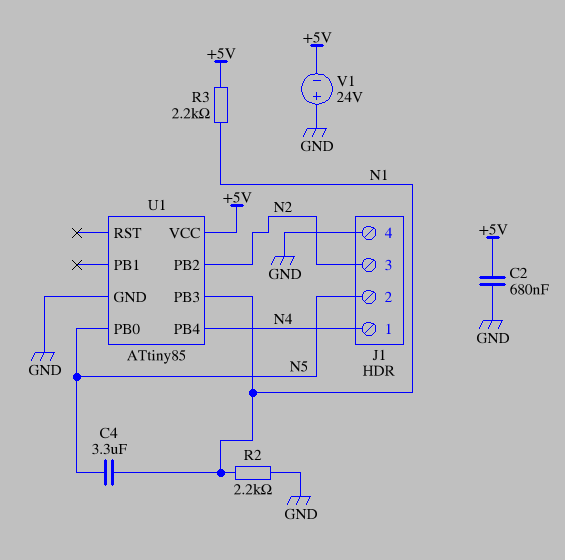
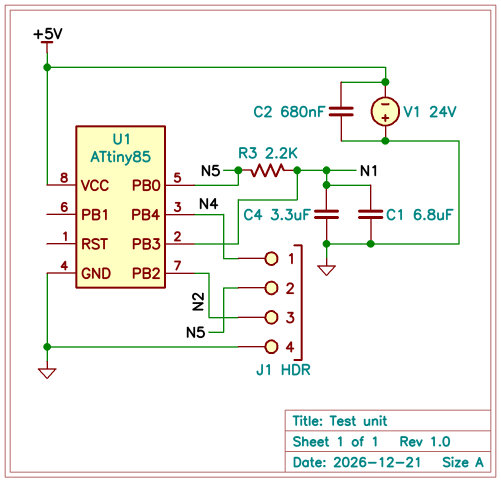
C1: none -> 6.8uF (GND, N1)
C4: 3.3uF (N1, N5) -> 3.3uF (GND, N1)
R2: 2.2k (GND, N1) -> none
R3: 2.2k (+5V, N1) -> 2.2k (N1, N5)

